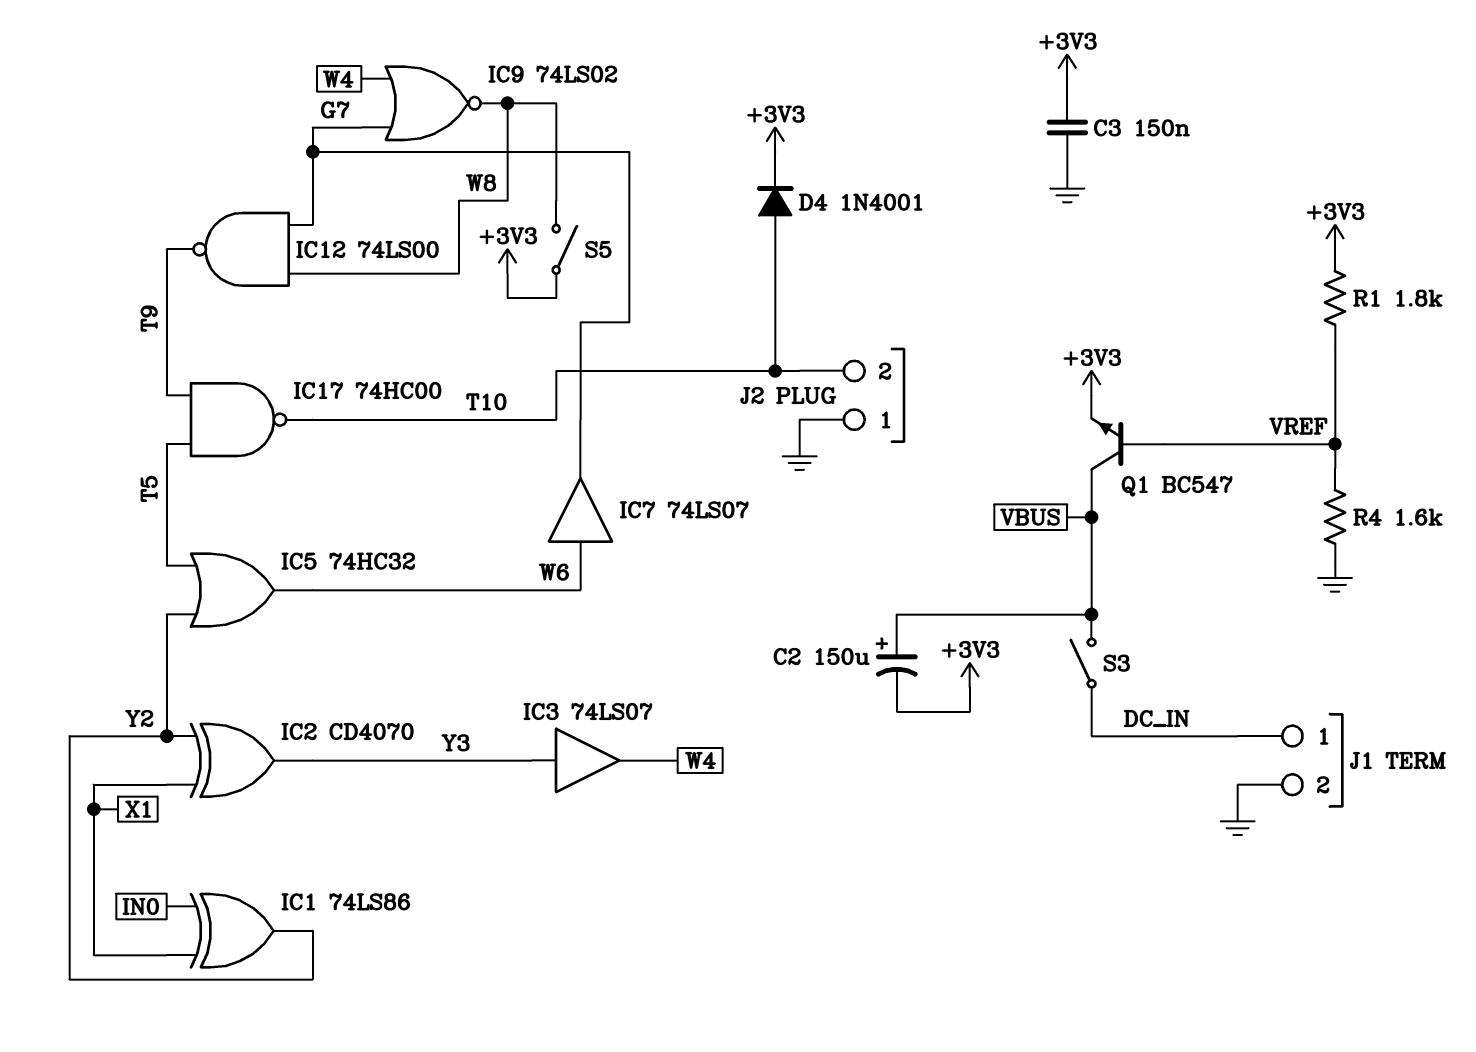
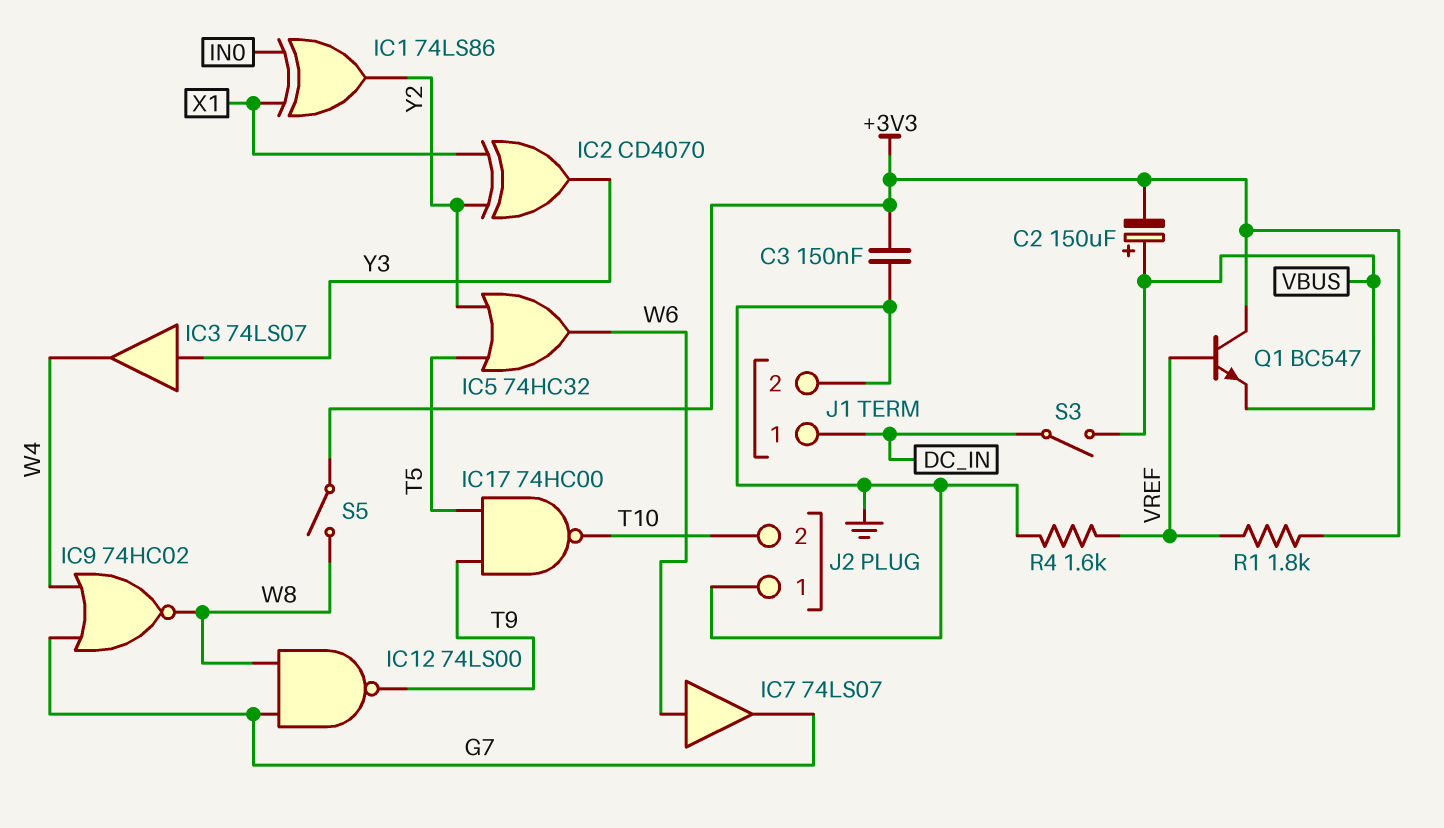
D4: diode 1N4001 (A T10, K +3V3) -> none
IC9: NOR 74LS02 (in G7, in W4, out W8) -> NOR 74HC02 (in G7, in W4, out W8)
Q1: NPN BC547 (B VREF, C VBUS, E +3V3) -> NPN BC547 (B VREF, C +3V3, E VBUS)

